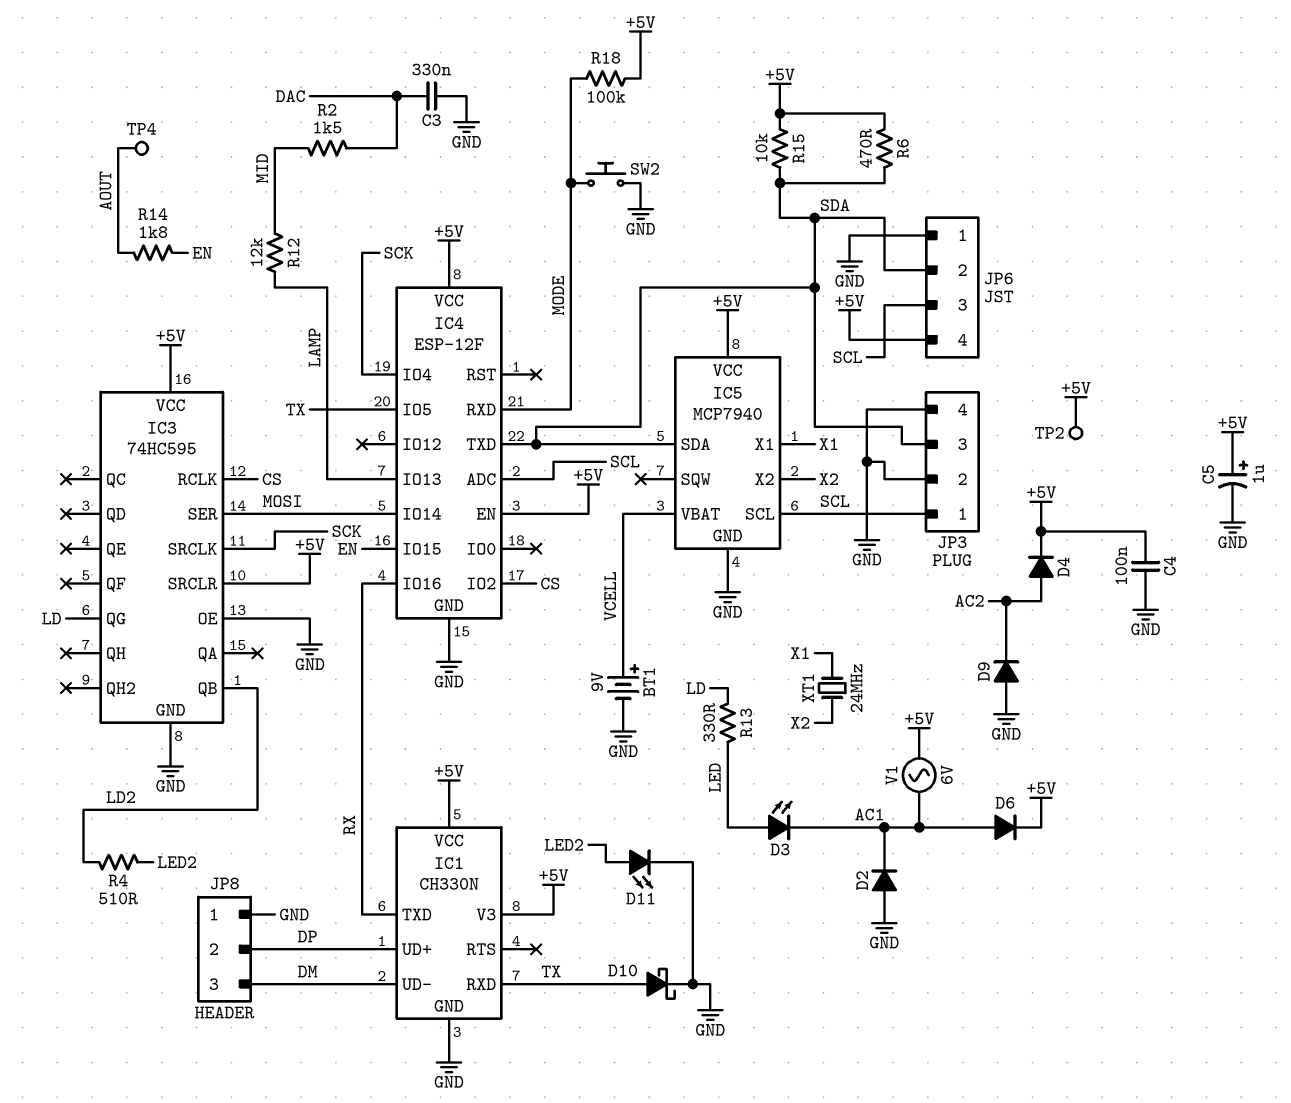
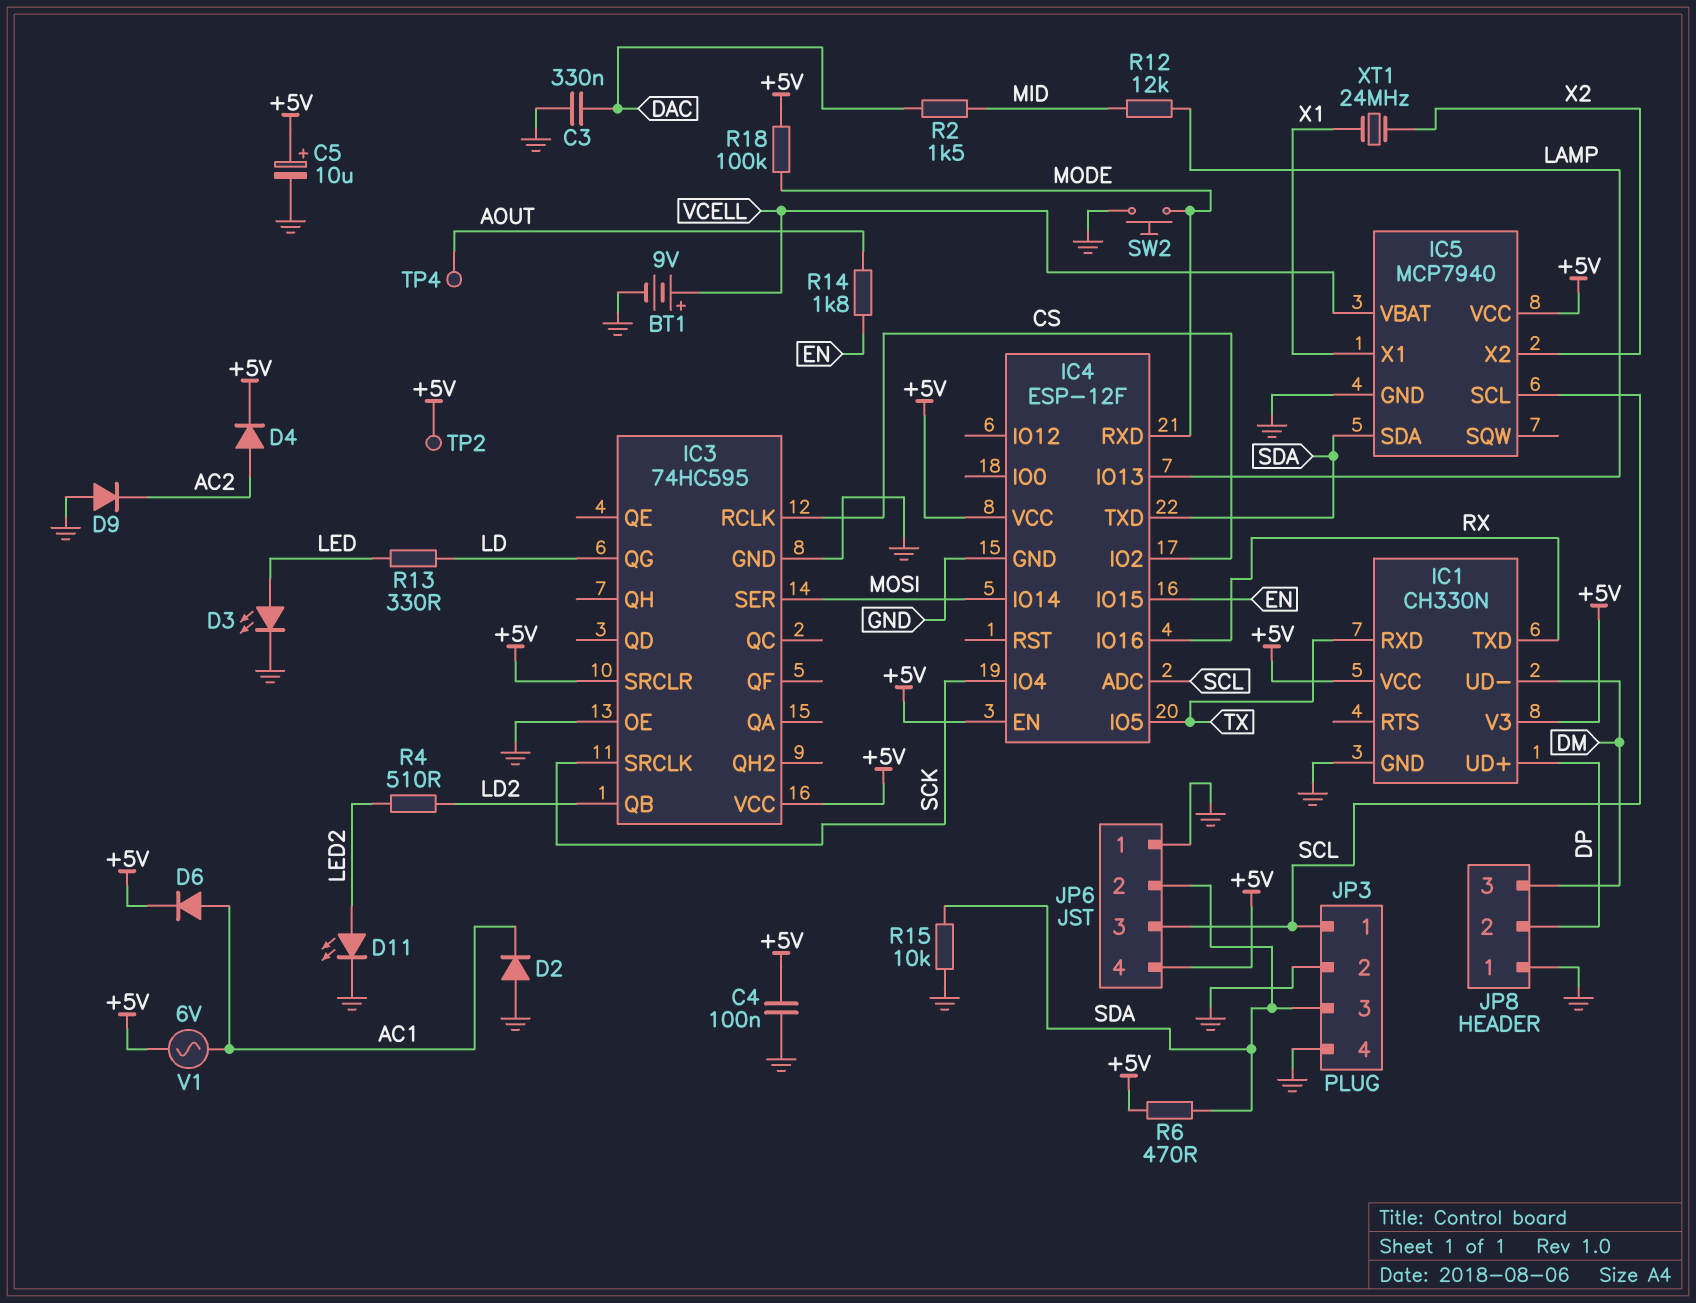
C5: 1uF (plus +5V, minus GND) -> 10uF (plus +5V, minus GND)
D3: LED (A LED, K AC1) -> LED (A LED, K GND)
D10: schottky (A TX, K GND) -> none
R15: 10k (+5V, SDA) -> 10k (GND, SDA)

